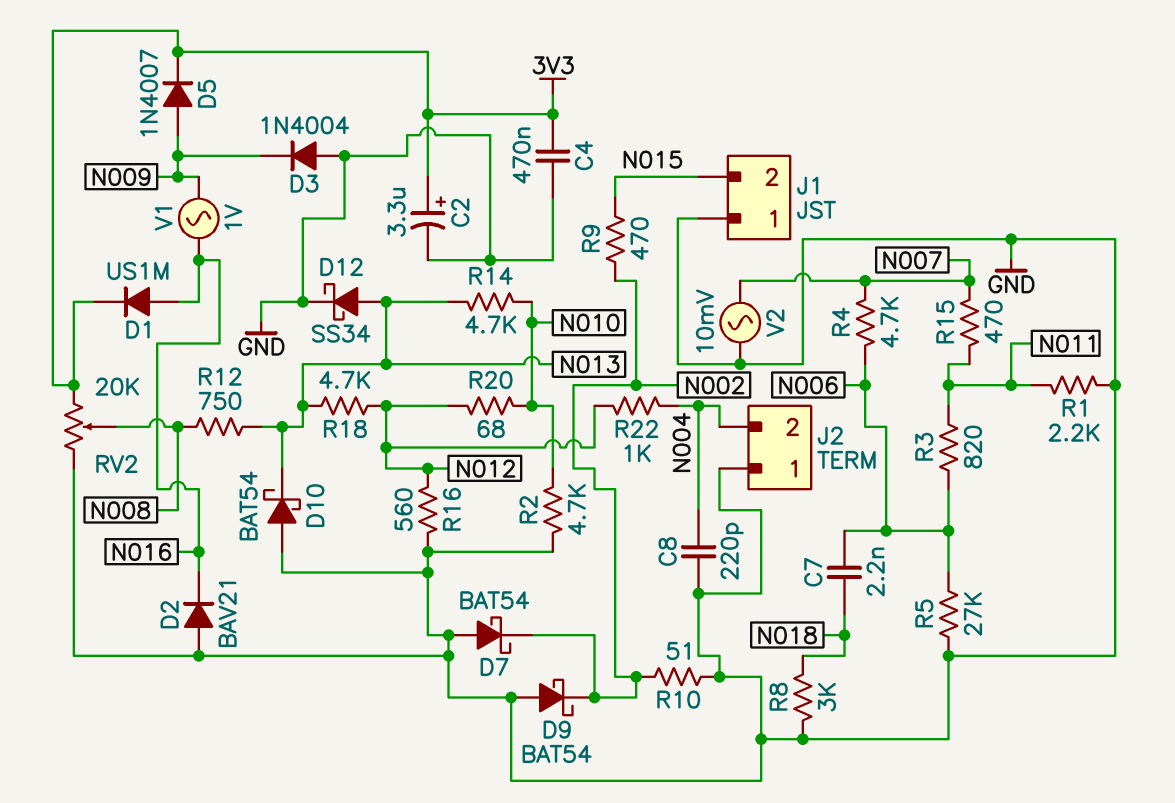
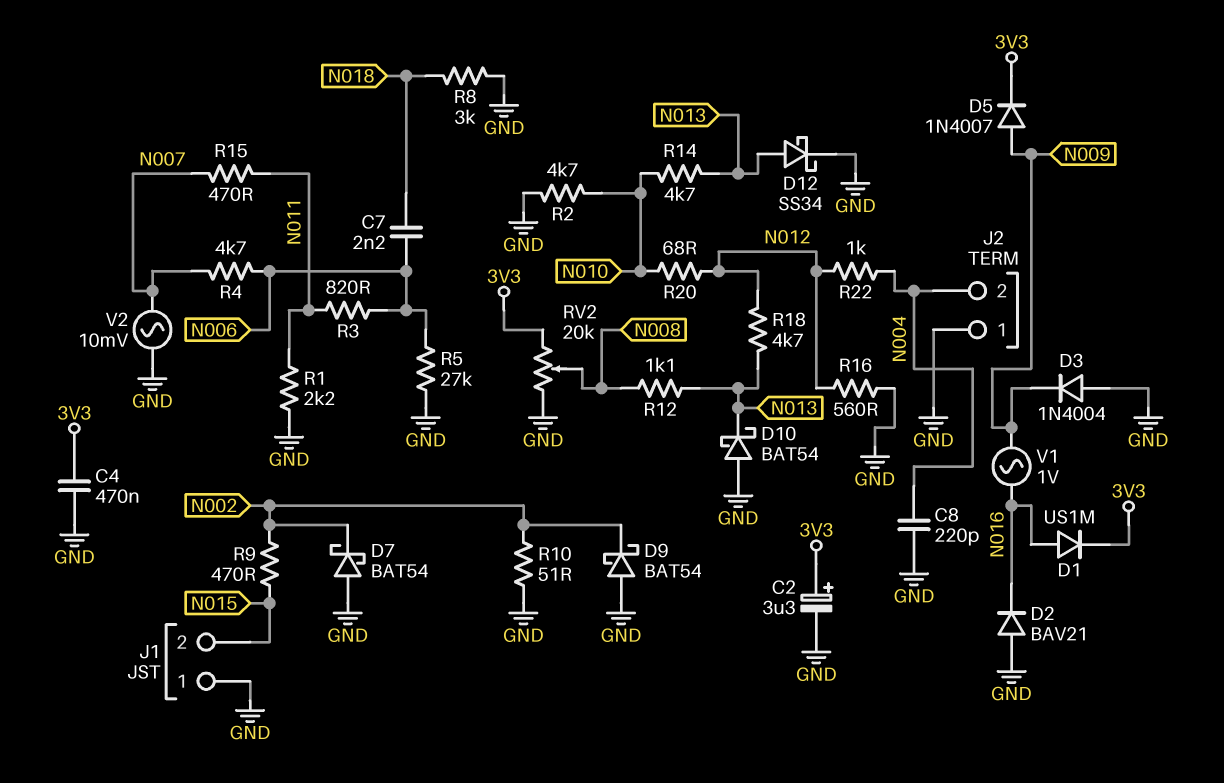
R12: 750 (N008, N013) -> 1.1k (N008, N013)

